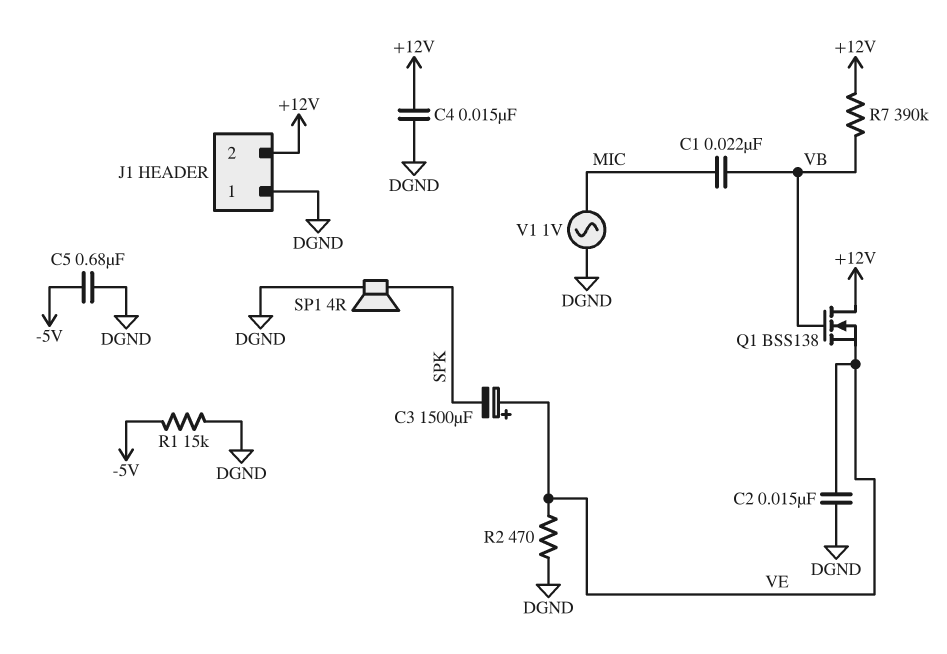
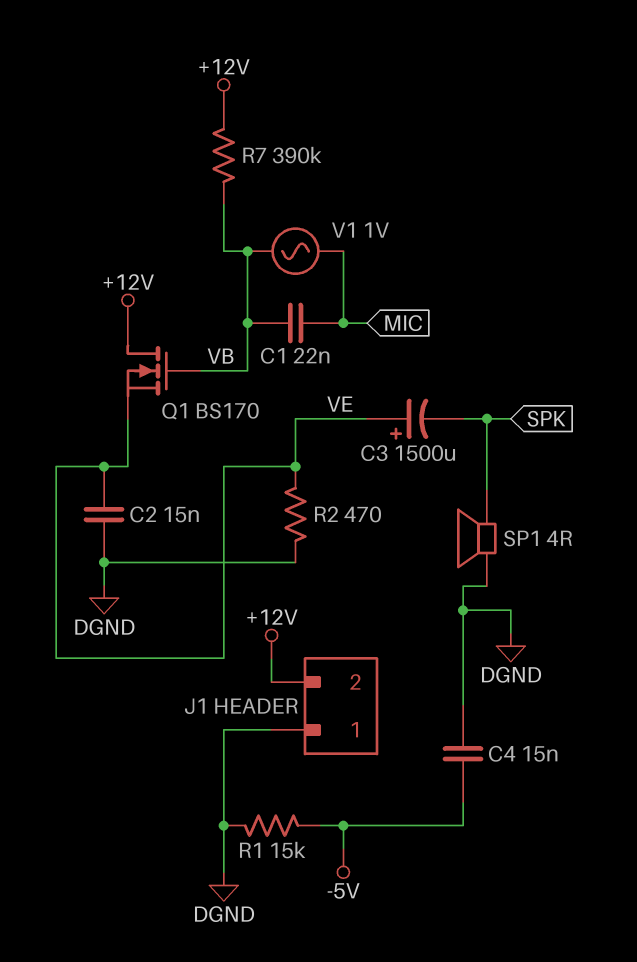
C4: 15nF (+12V, DGND) -> 15nF (-5V, DGND)
C5: 680nF (-5V, DGND) -> none
Q1: NMOS BSS138 (G VB, D +12V, S VE) -> NMOS BS170 (G VB, D +12V, S VE)
V1: AC 1V (DGND, MIC) -> AC 1V (MIC, VB)

